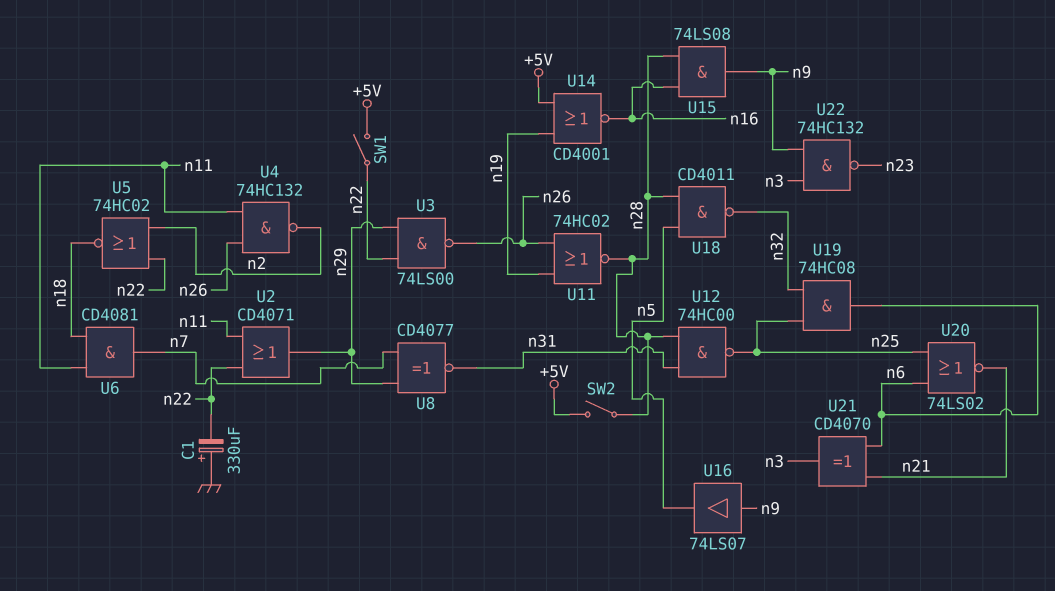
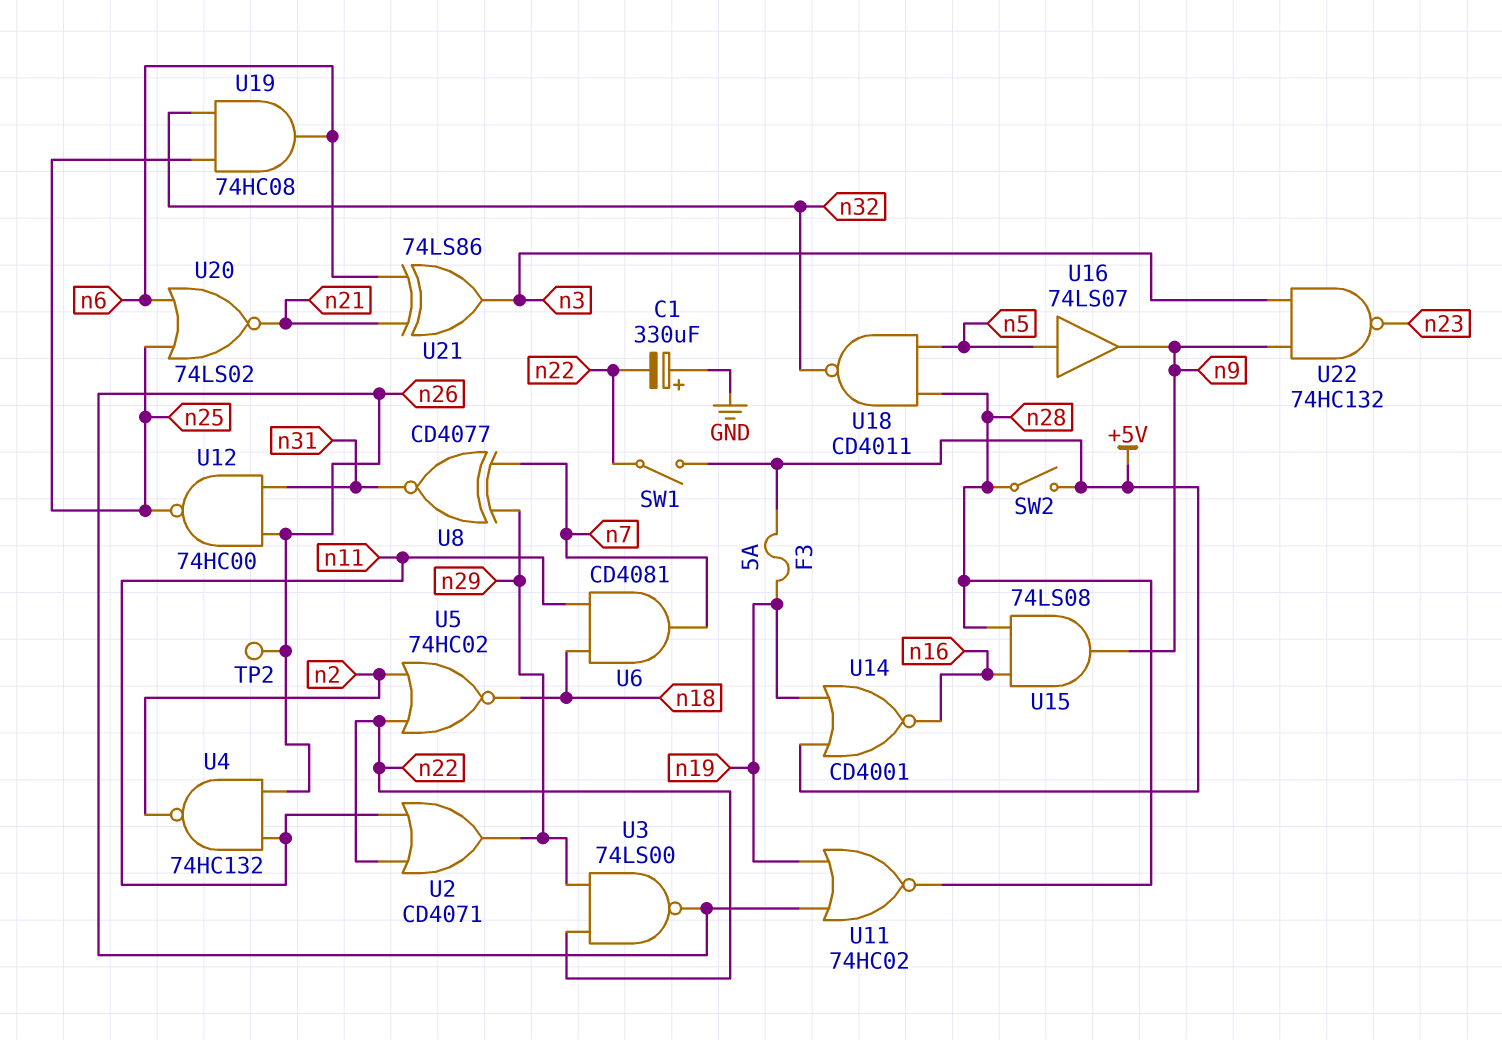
F3: none -> 5A (+5V, n19)
TP2: none -> test point (n26)
U12: NAND 74HC00 (in n28, in n31, out n25) -> NAND 74HC00 (in n26, in n31, out n25)
U16: buffer 74LS07 (in n9, out n5) -> buffer 74LS07 (in n5, out n9)
U21: XOR CD4070 (in n6, in n21, out n3) -> XOR 74LS86 (in n6, in n21, out n3)

